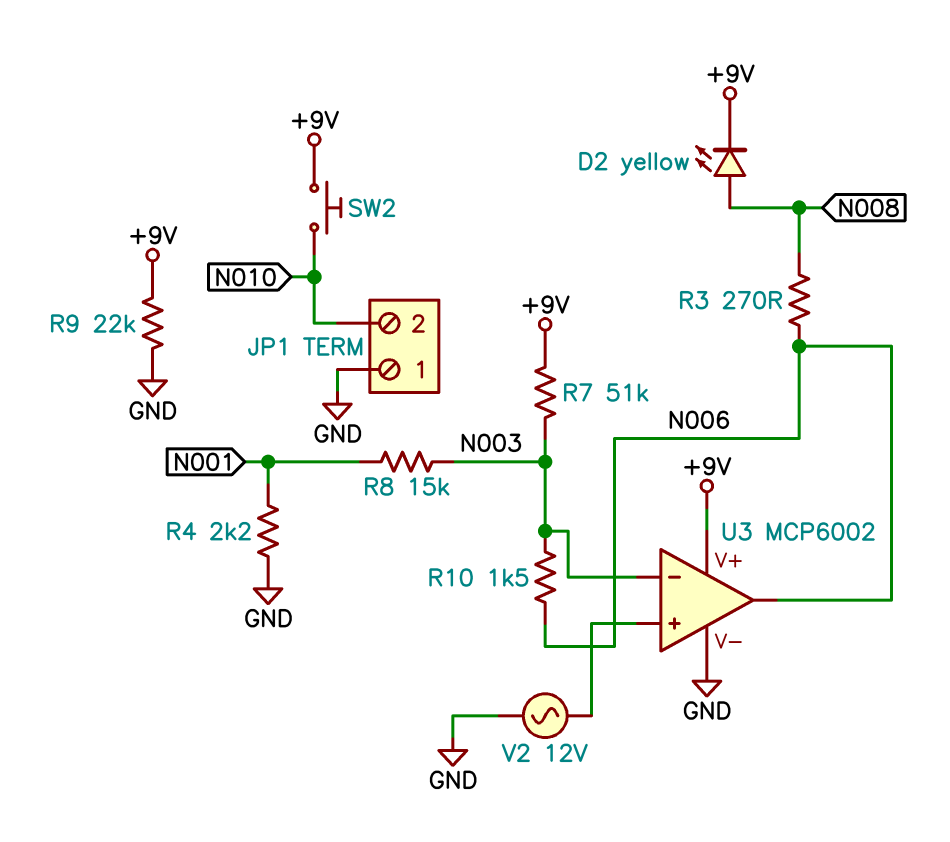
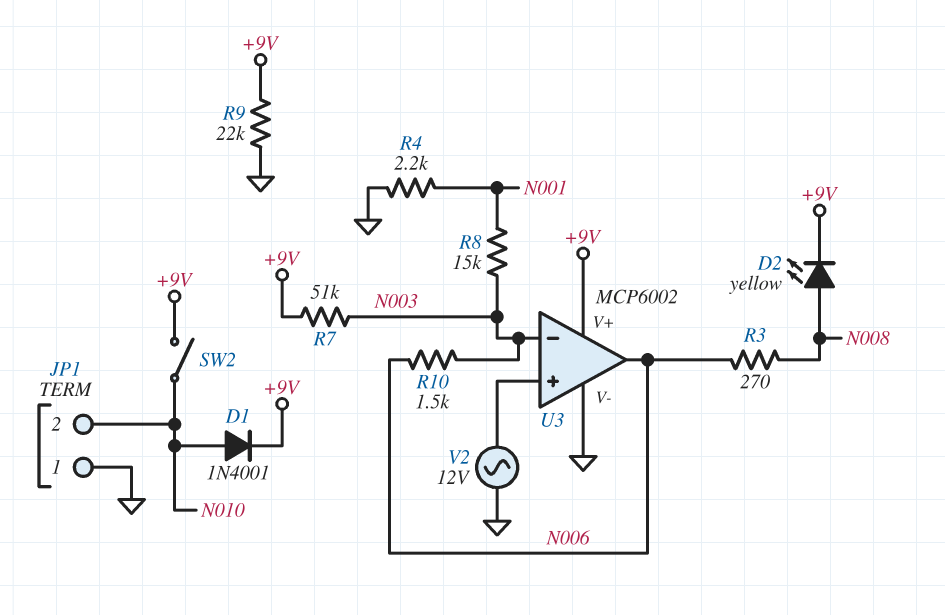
D1: none -> diode 1N4001 (A N010, K +9V)
SW2: button (+9V, N010) -> switch (+9V, N010)

